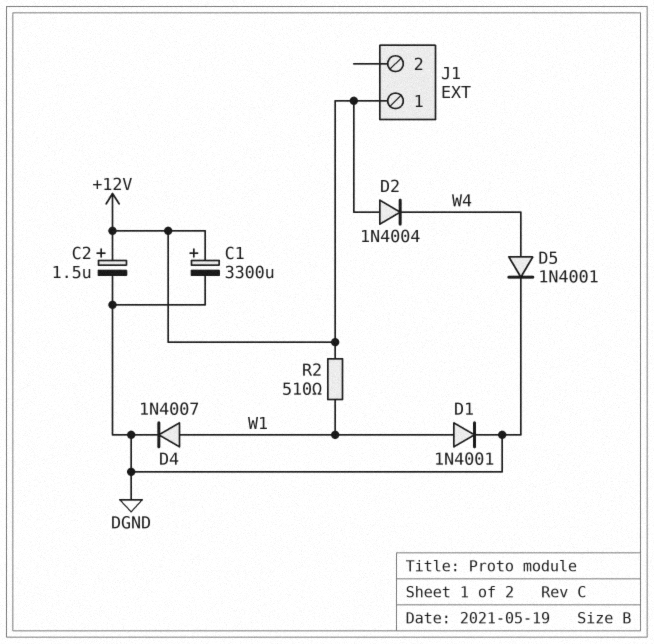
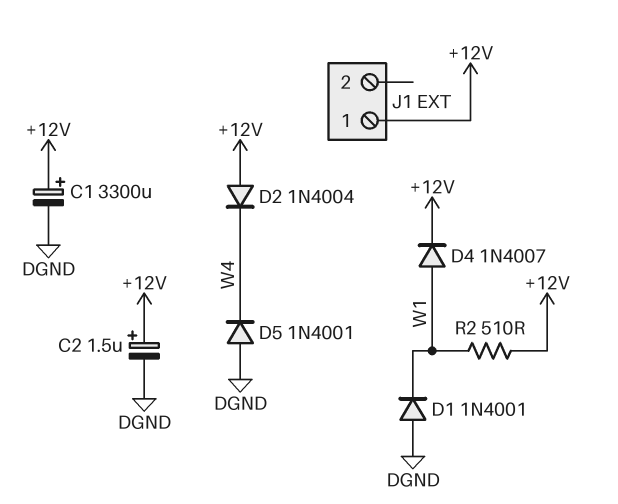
D1: diode 1N4001 (A W1, K DGND) -> diode 1N4001 (A DGND, K W1)
D4: diode 1N4007 (A W1, K DGND) -> diode 1N4007 (A W1, K +12V)
D5: diode 1N4001 (A W4, K DGND) -> diode 1N4001 (A DGND, K W4)

